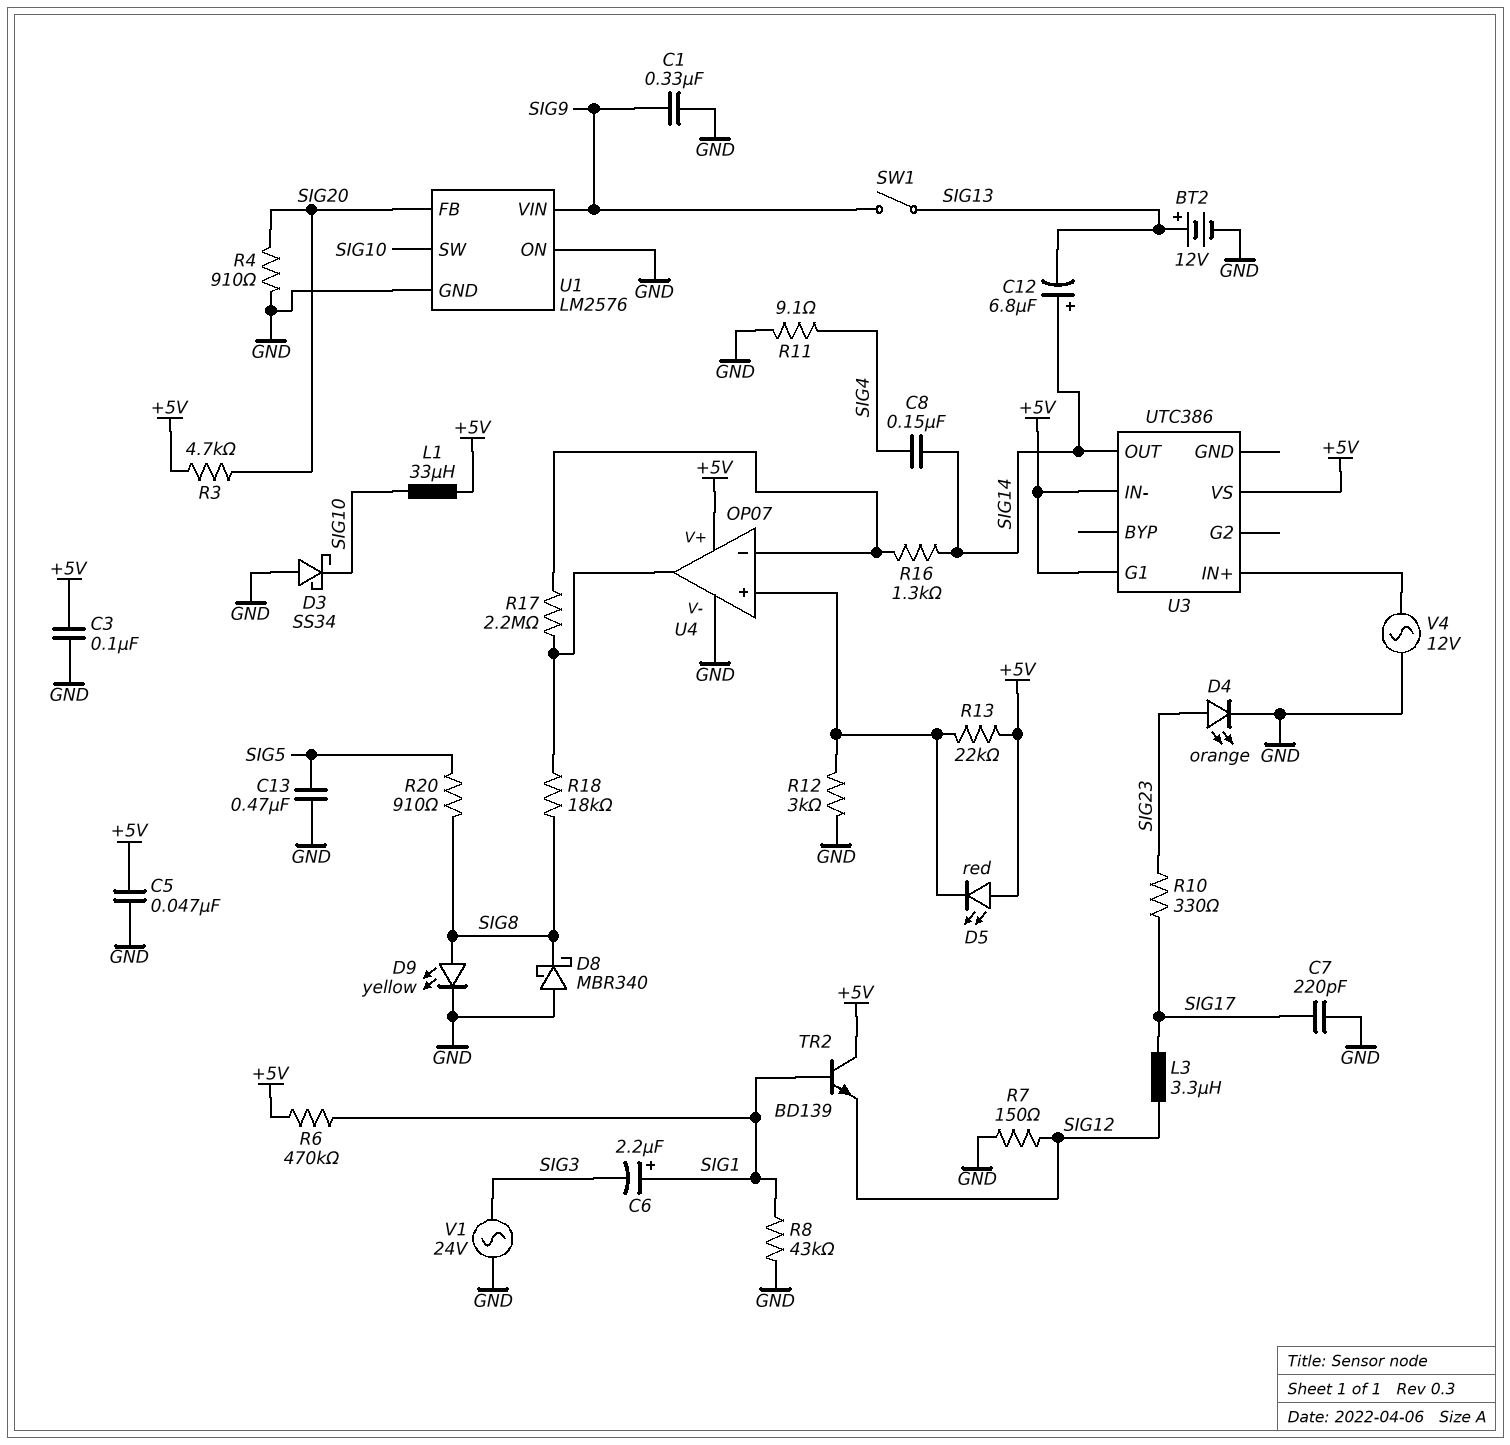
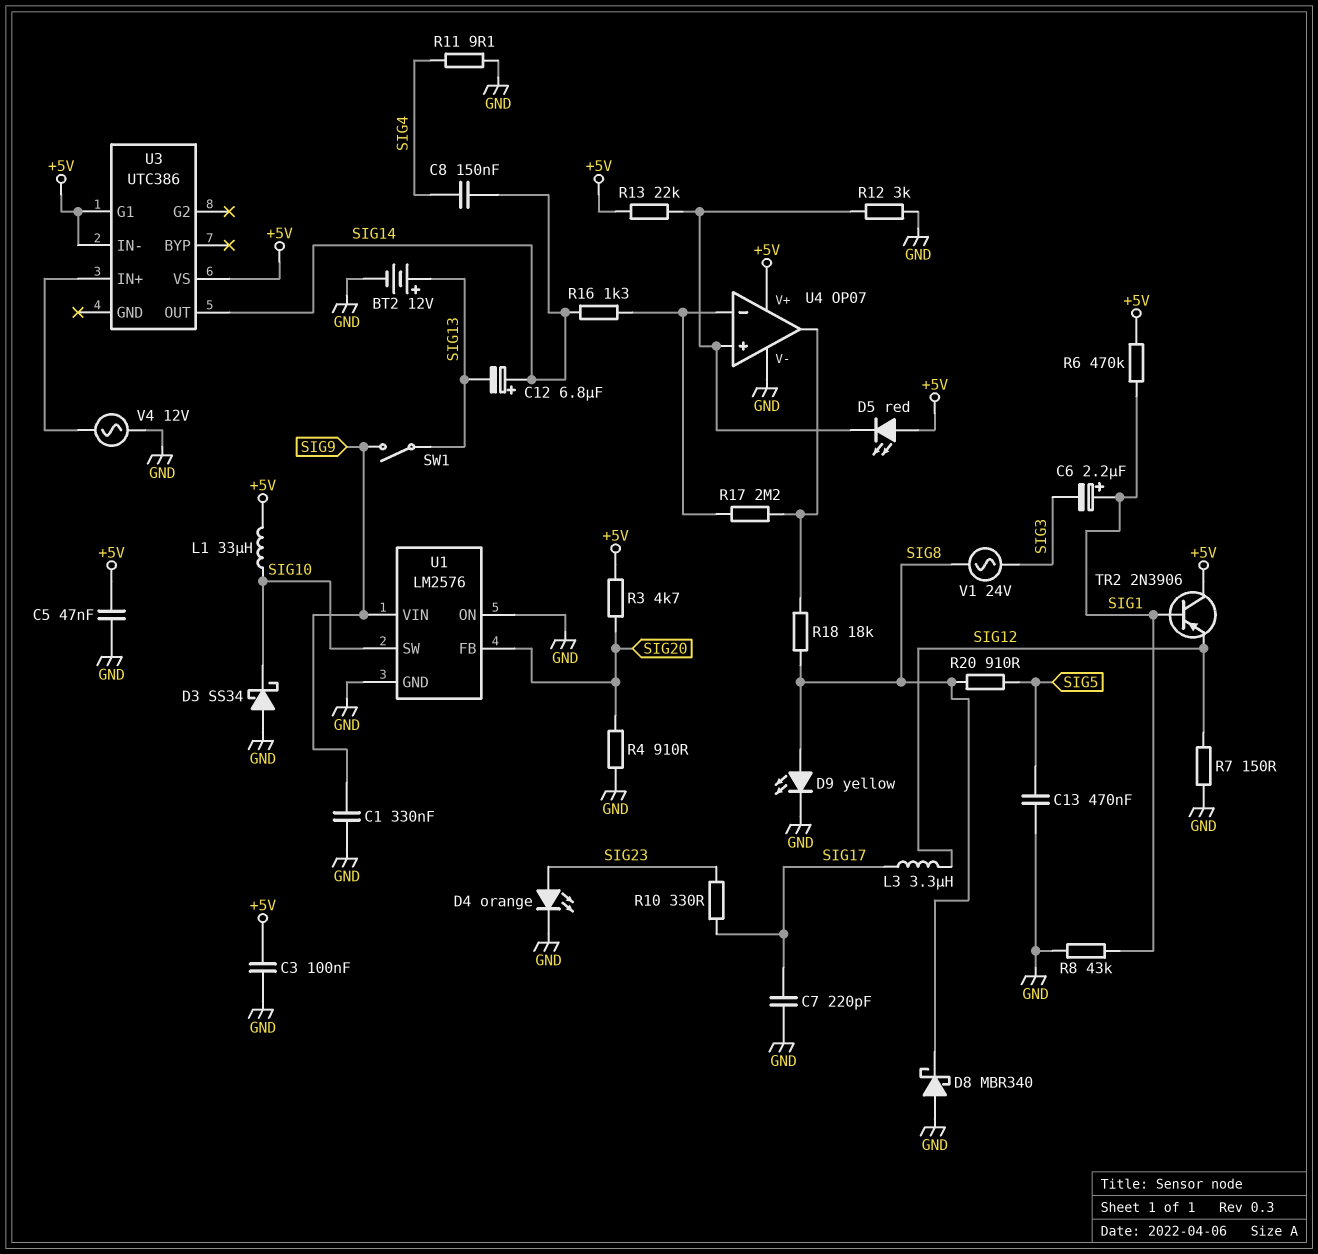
TR2: NPN BD139 (B SIG1, C +5V, E SIG12) -> PNP 2N3906 (B SIG1, C +5V, E SIG12)
V1: AC 24V (GND, SIG3) -> AC 24V (SIG3, SIG8)

